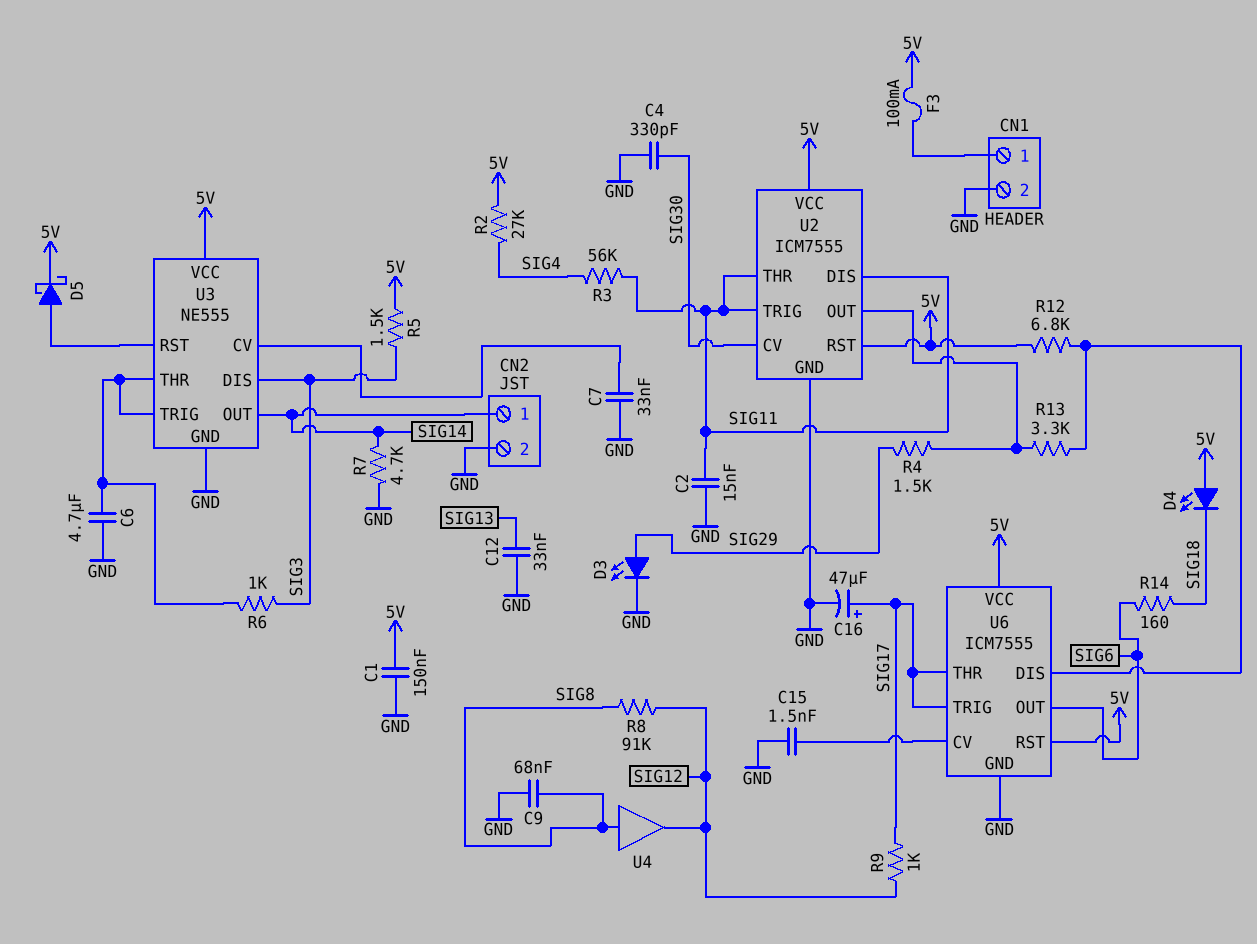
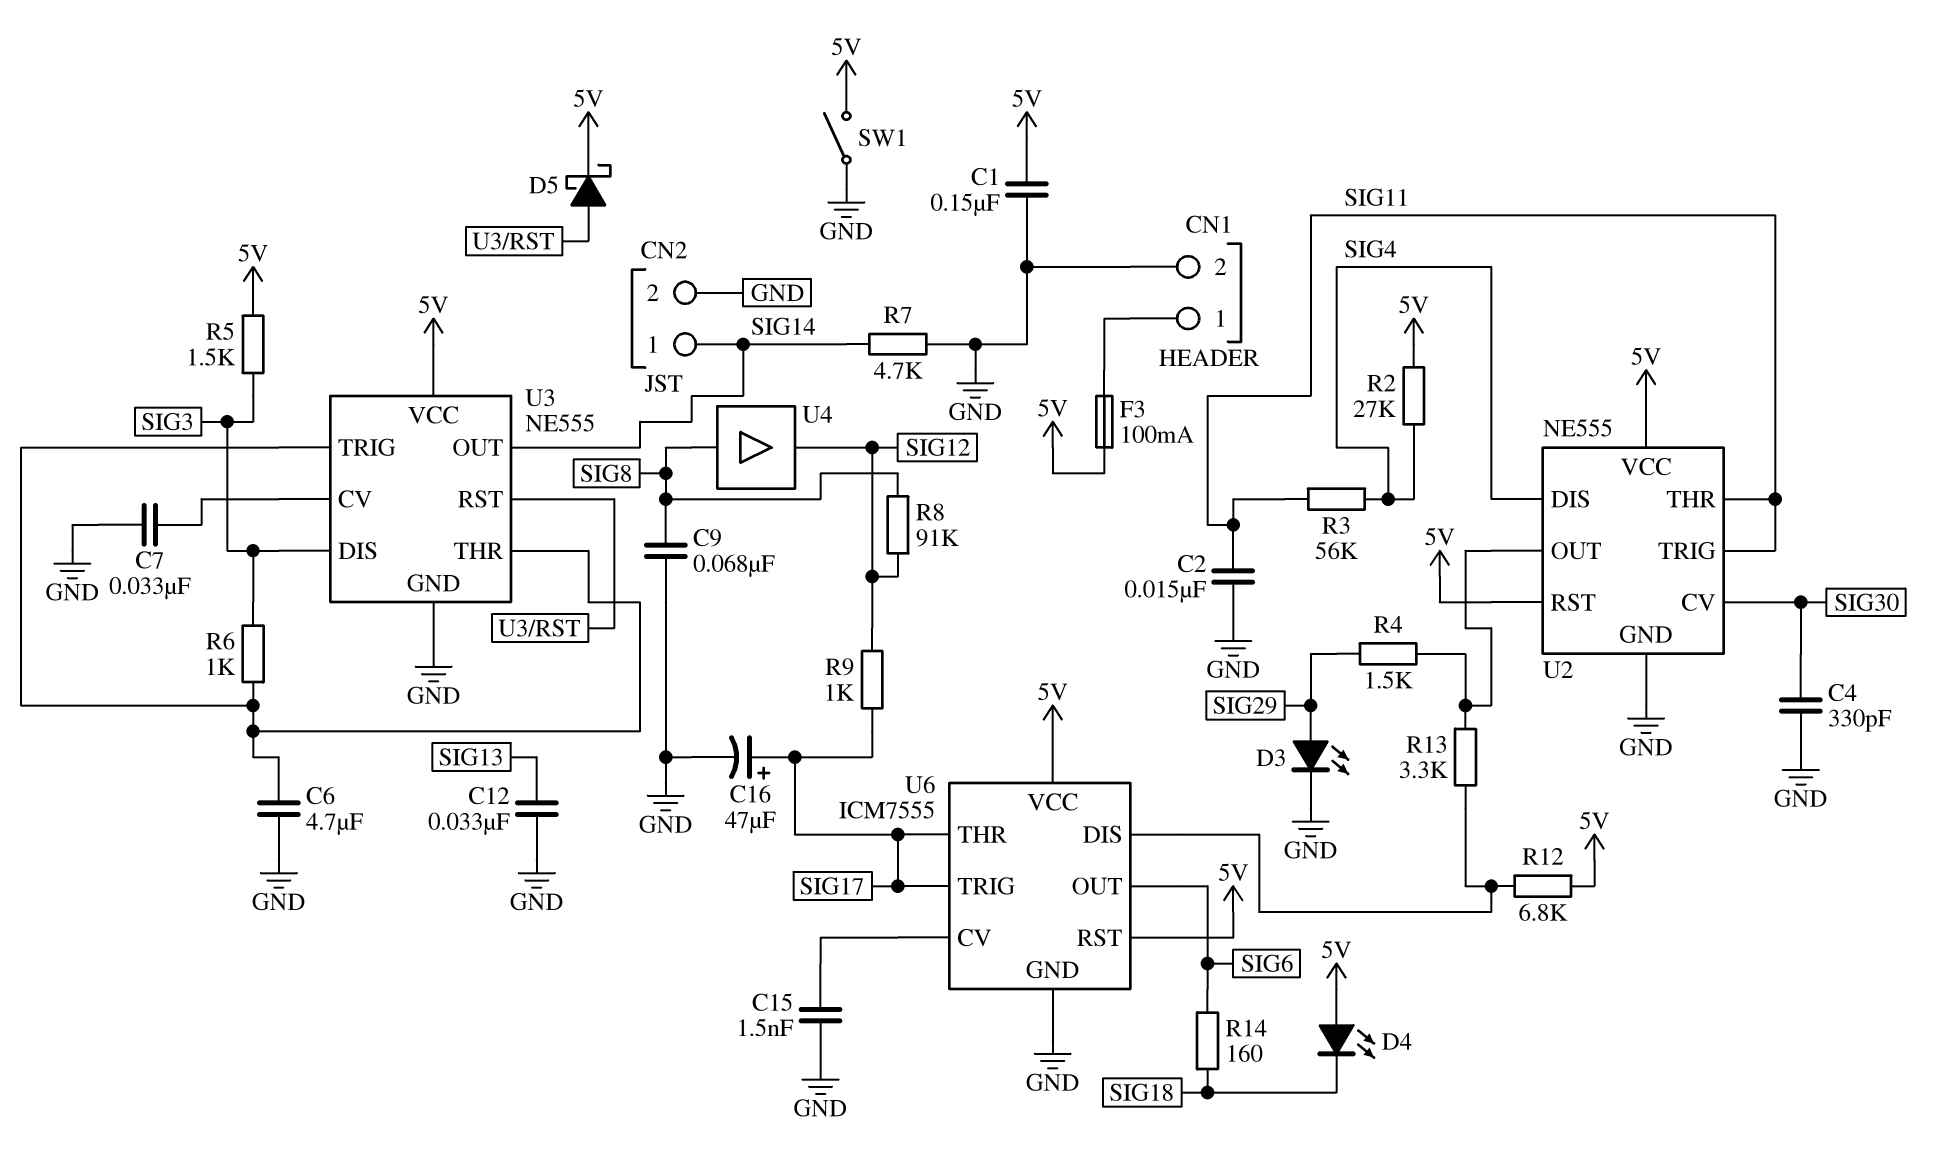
SW1: none -> switch (5V, GND)
U2: ICM7555 -> NE555
U2 pin DIS: SIG11 -> SIG4

